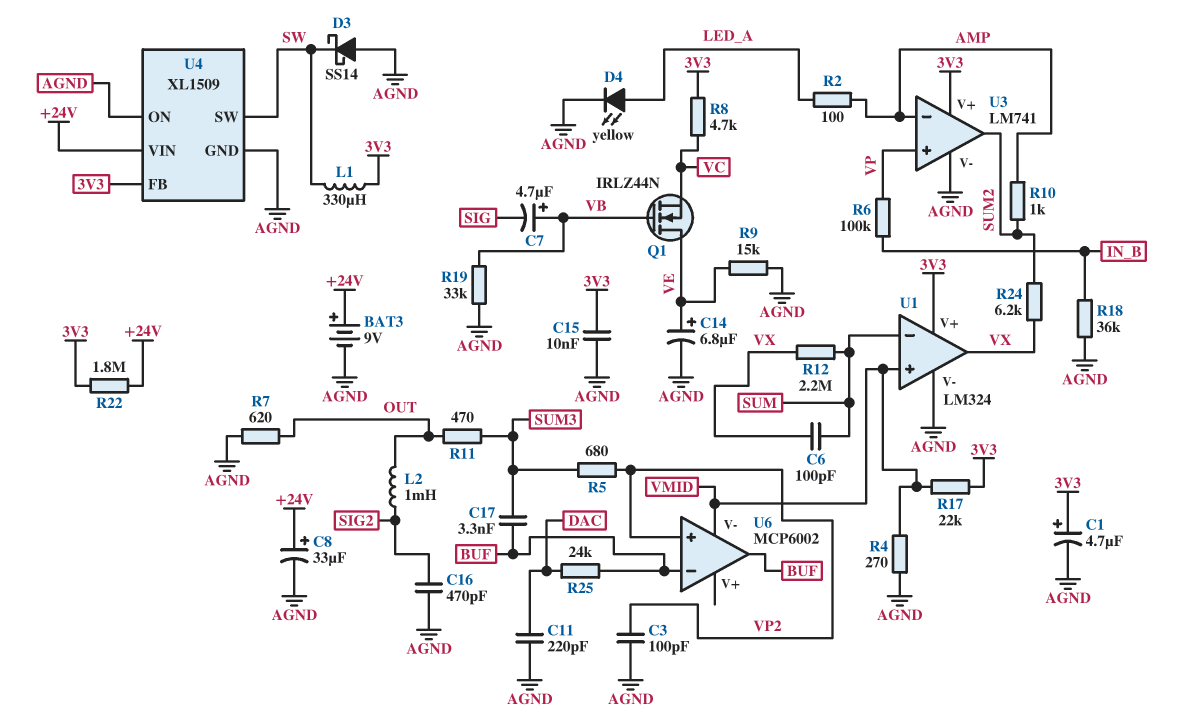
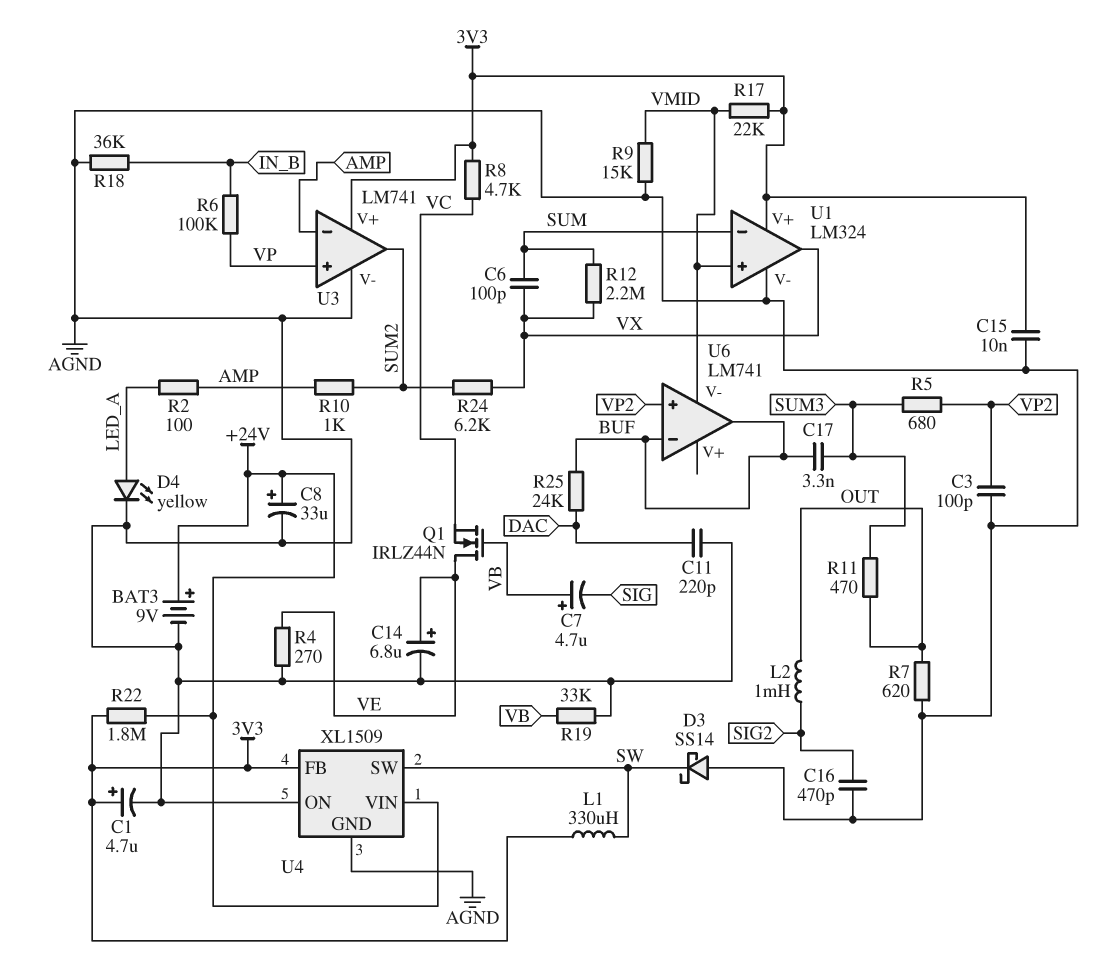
R4: 270 (AGND, VMID) -> 270 (AGND, VE)
R9: 15k (AGND, VE) -> 15k (AGND, VMID)
U6: MCP6002 -> LM741

